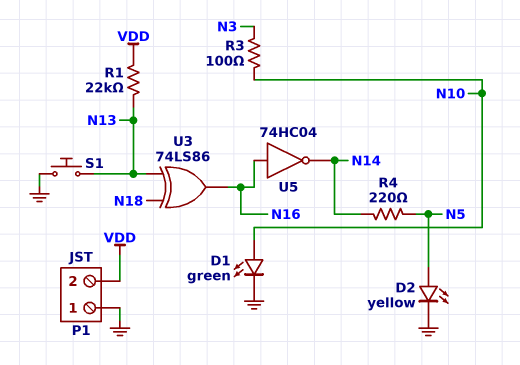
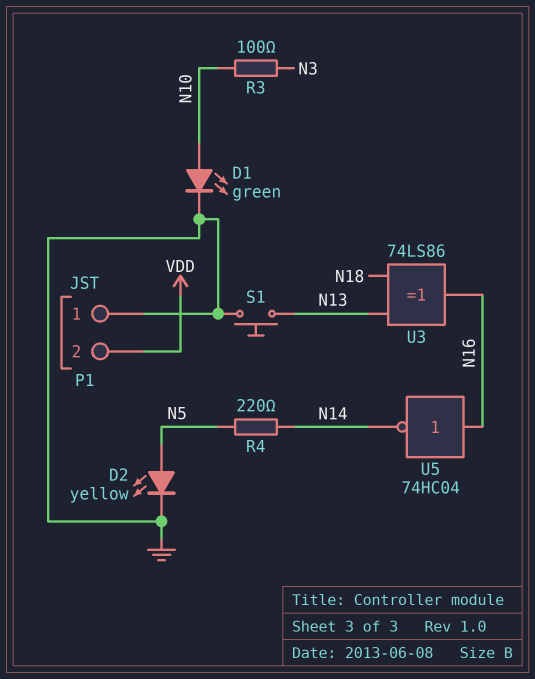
R1: 22k (N13, VDD) -> none

